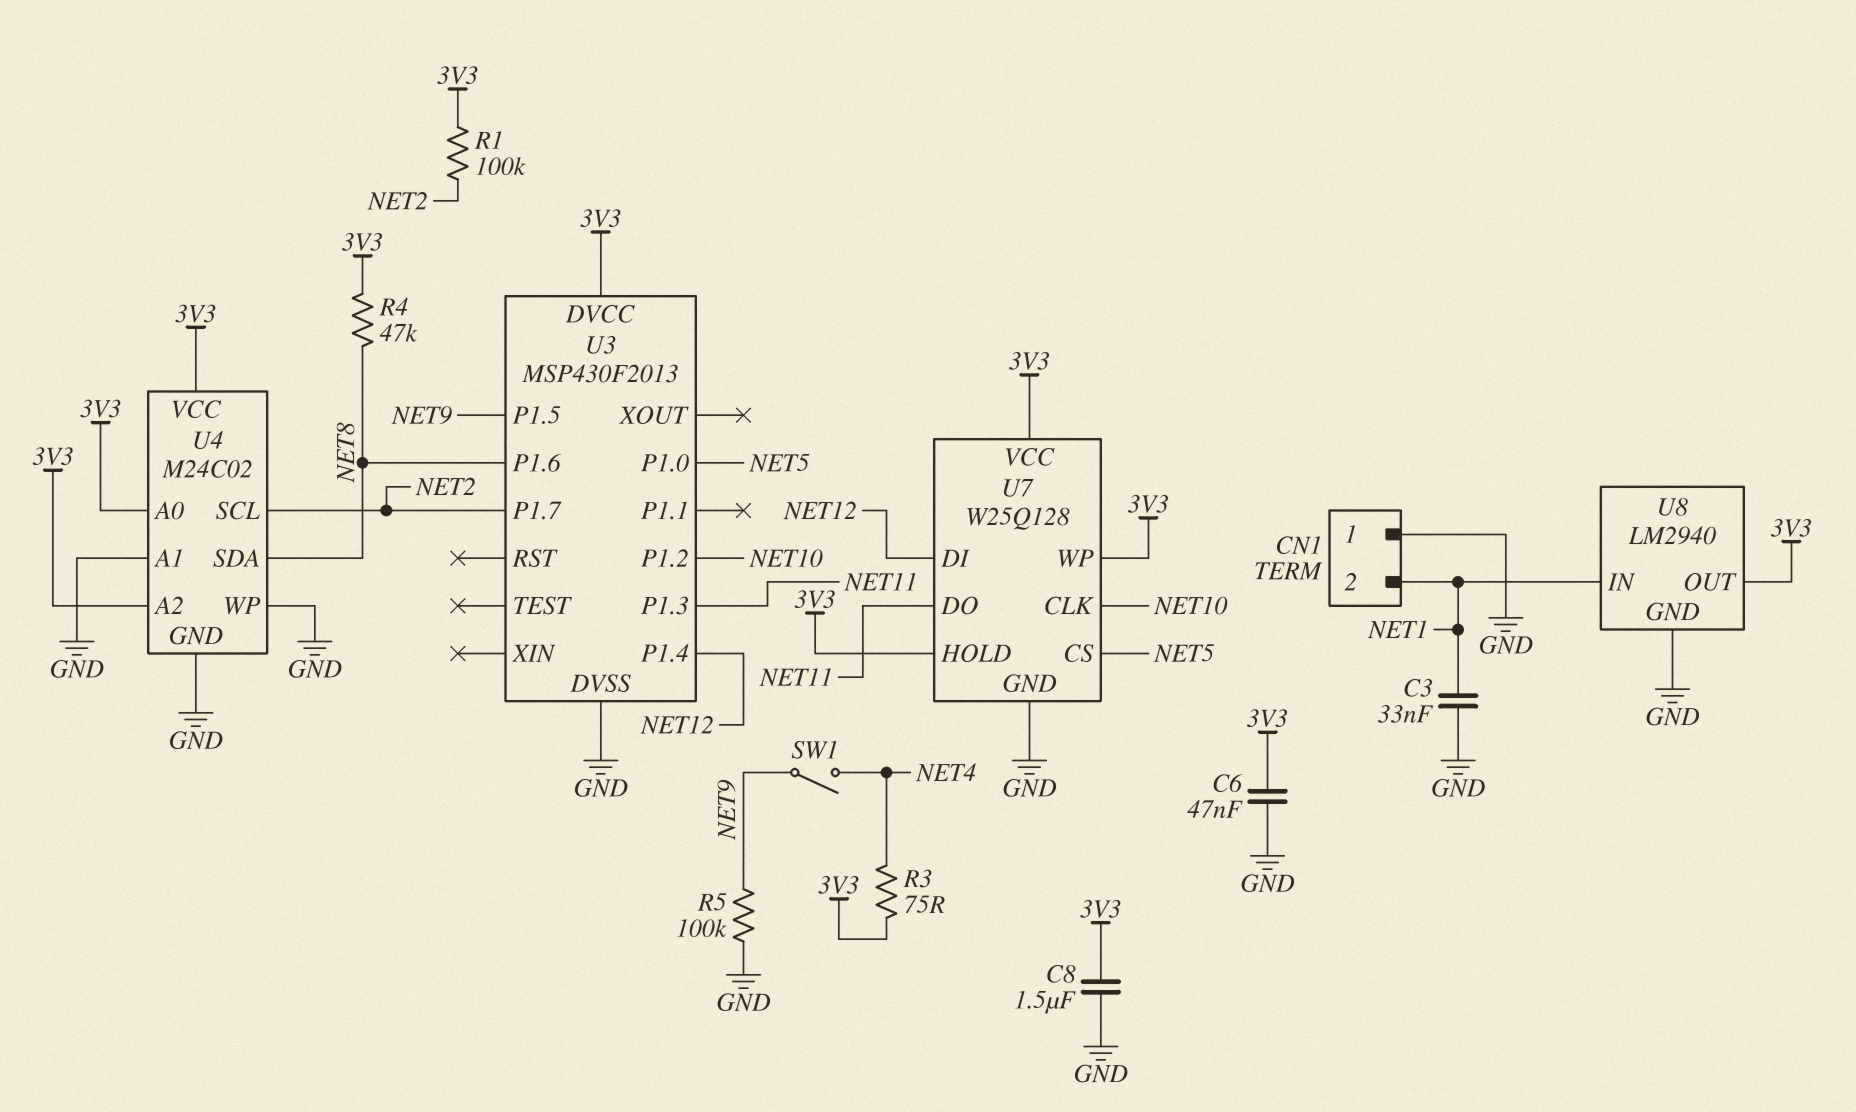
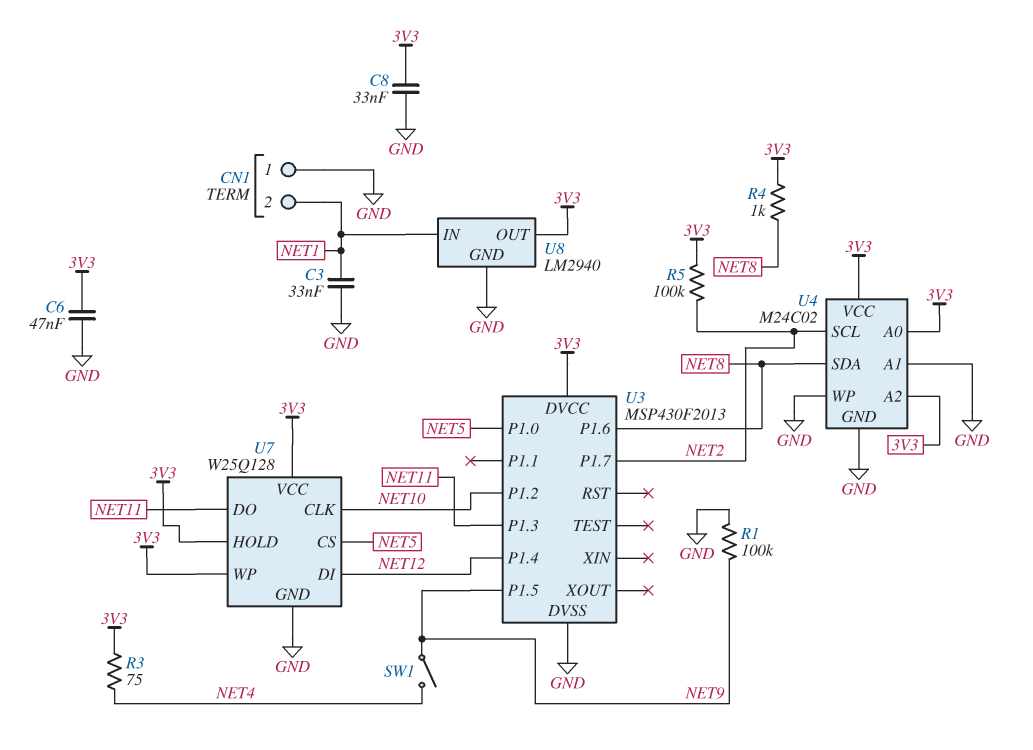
C8: 1.5uF (3V3, GND) -> 33nF (3V3, GND)
R1: 100k (3V3, NET2) -> 100k (GND, NET9)
R4: 47k (3V3, NET8) -> 1k (3V3, NET8)
R5: 100k (GND, NET9) -> 100k (3V3, NET2)

